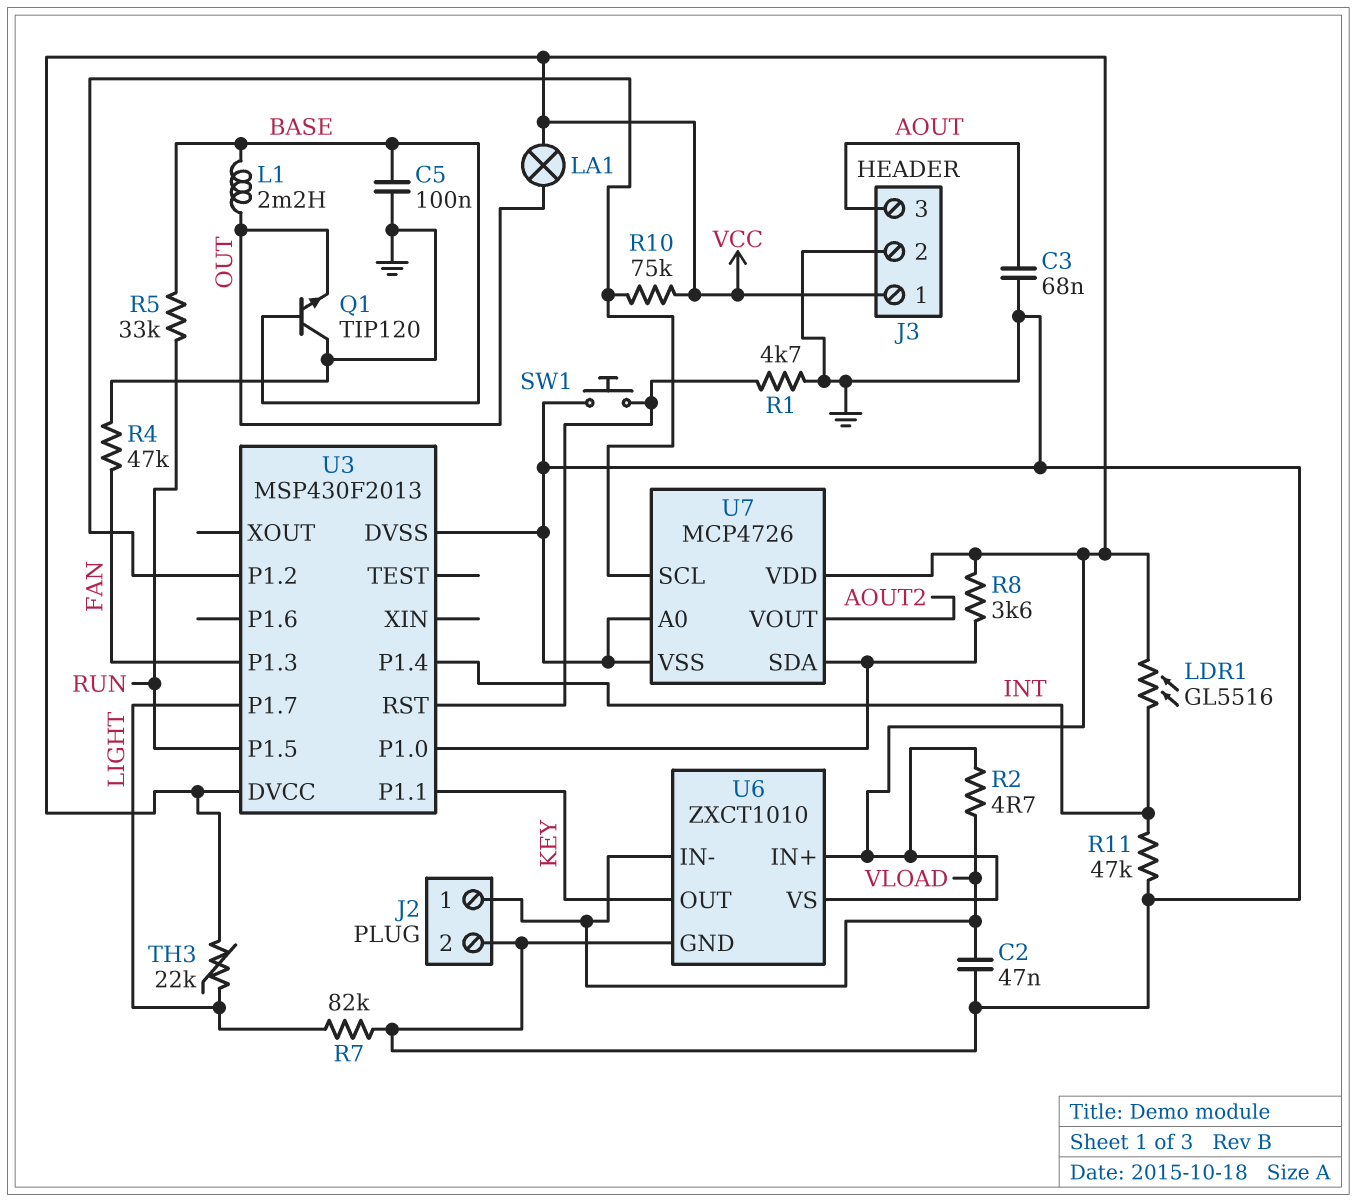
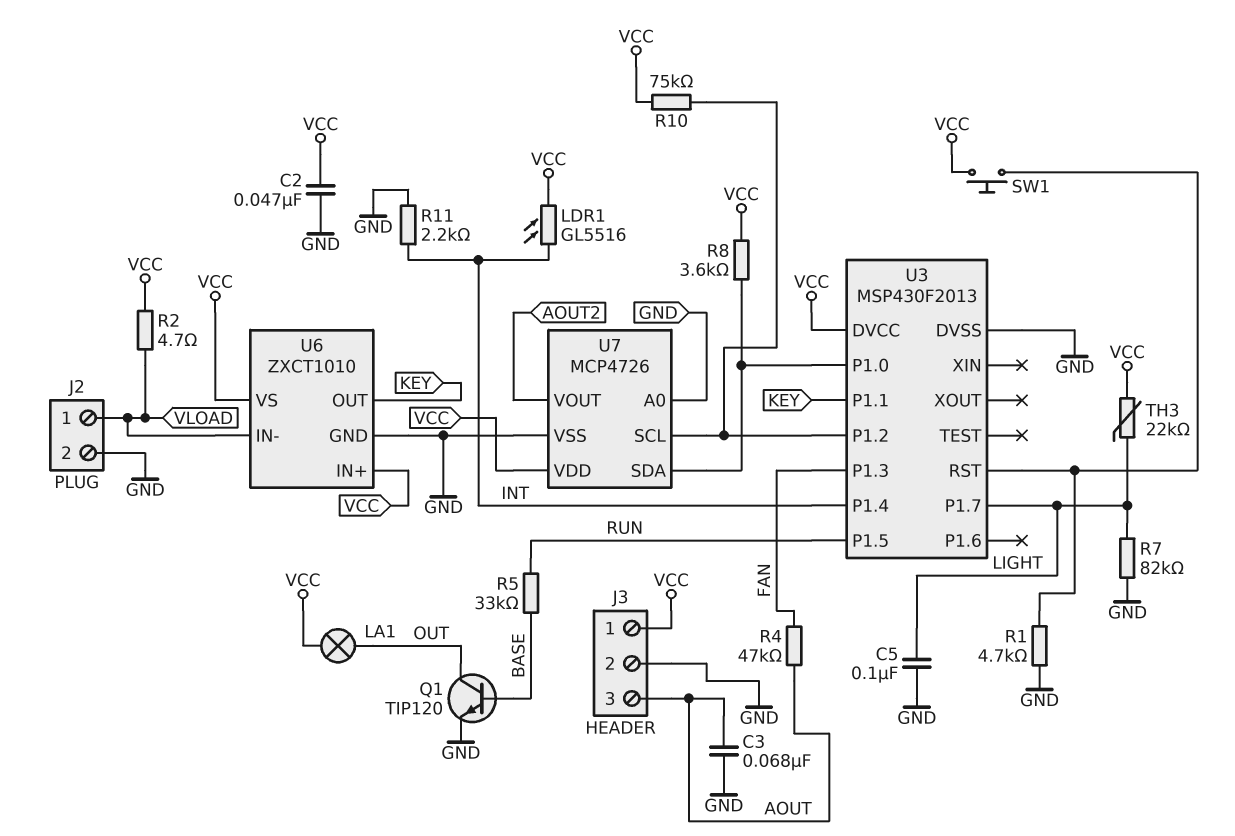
C2: 47nF (GND, VLOAD) -> 47nF (GND, VCC)
C5: 100nF (BASE, GND) -> 100nF (GND, LIGHT)
L1: 2.2mH (BASE, OUT) -> none
Q1: NPN TIP120 (B BASE, C GND, E OUT) -> NPN TIP120 (B BASE, C OUT, E GND)
R4: 47k (FAN, GND) -> 47k (AOUT, FAN)
R11: 47k (GND, INT) -> 2.2k (GND, INT)
SW1: button (GND, U3/RST) -> button (U3/RST, VCC)

